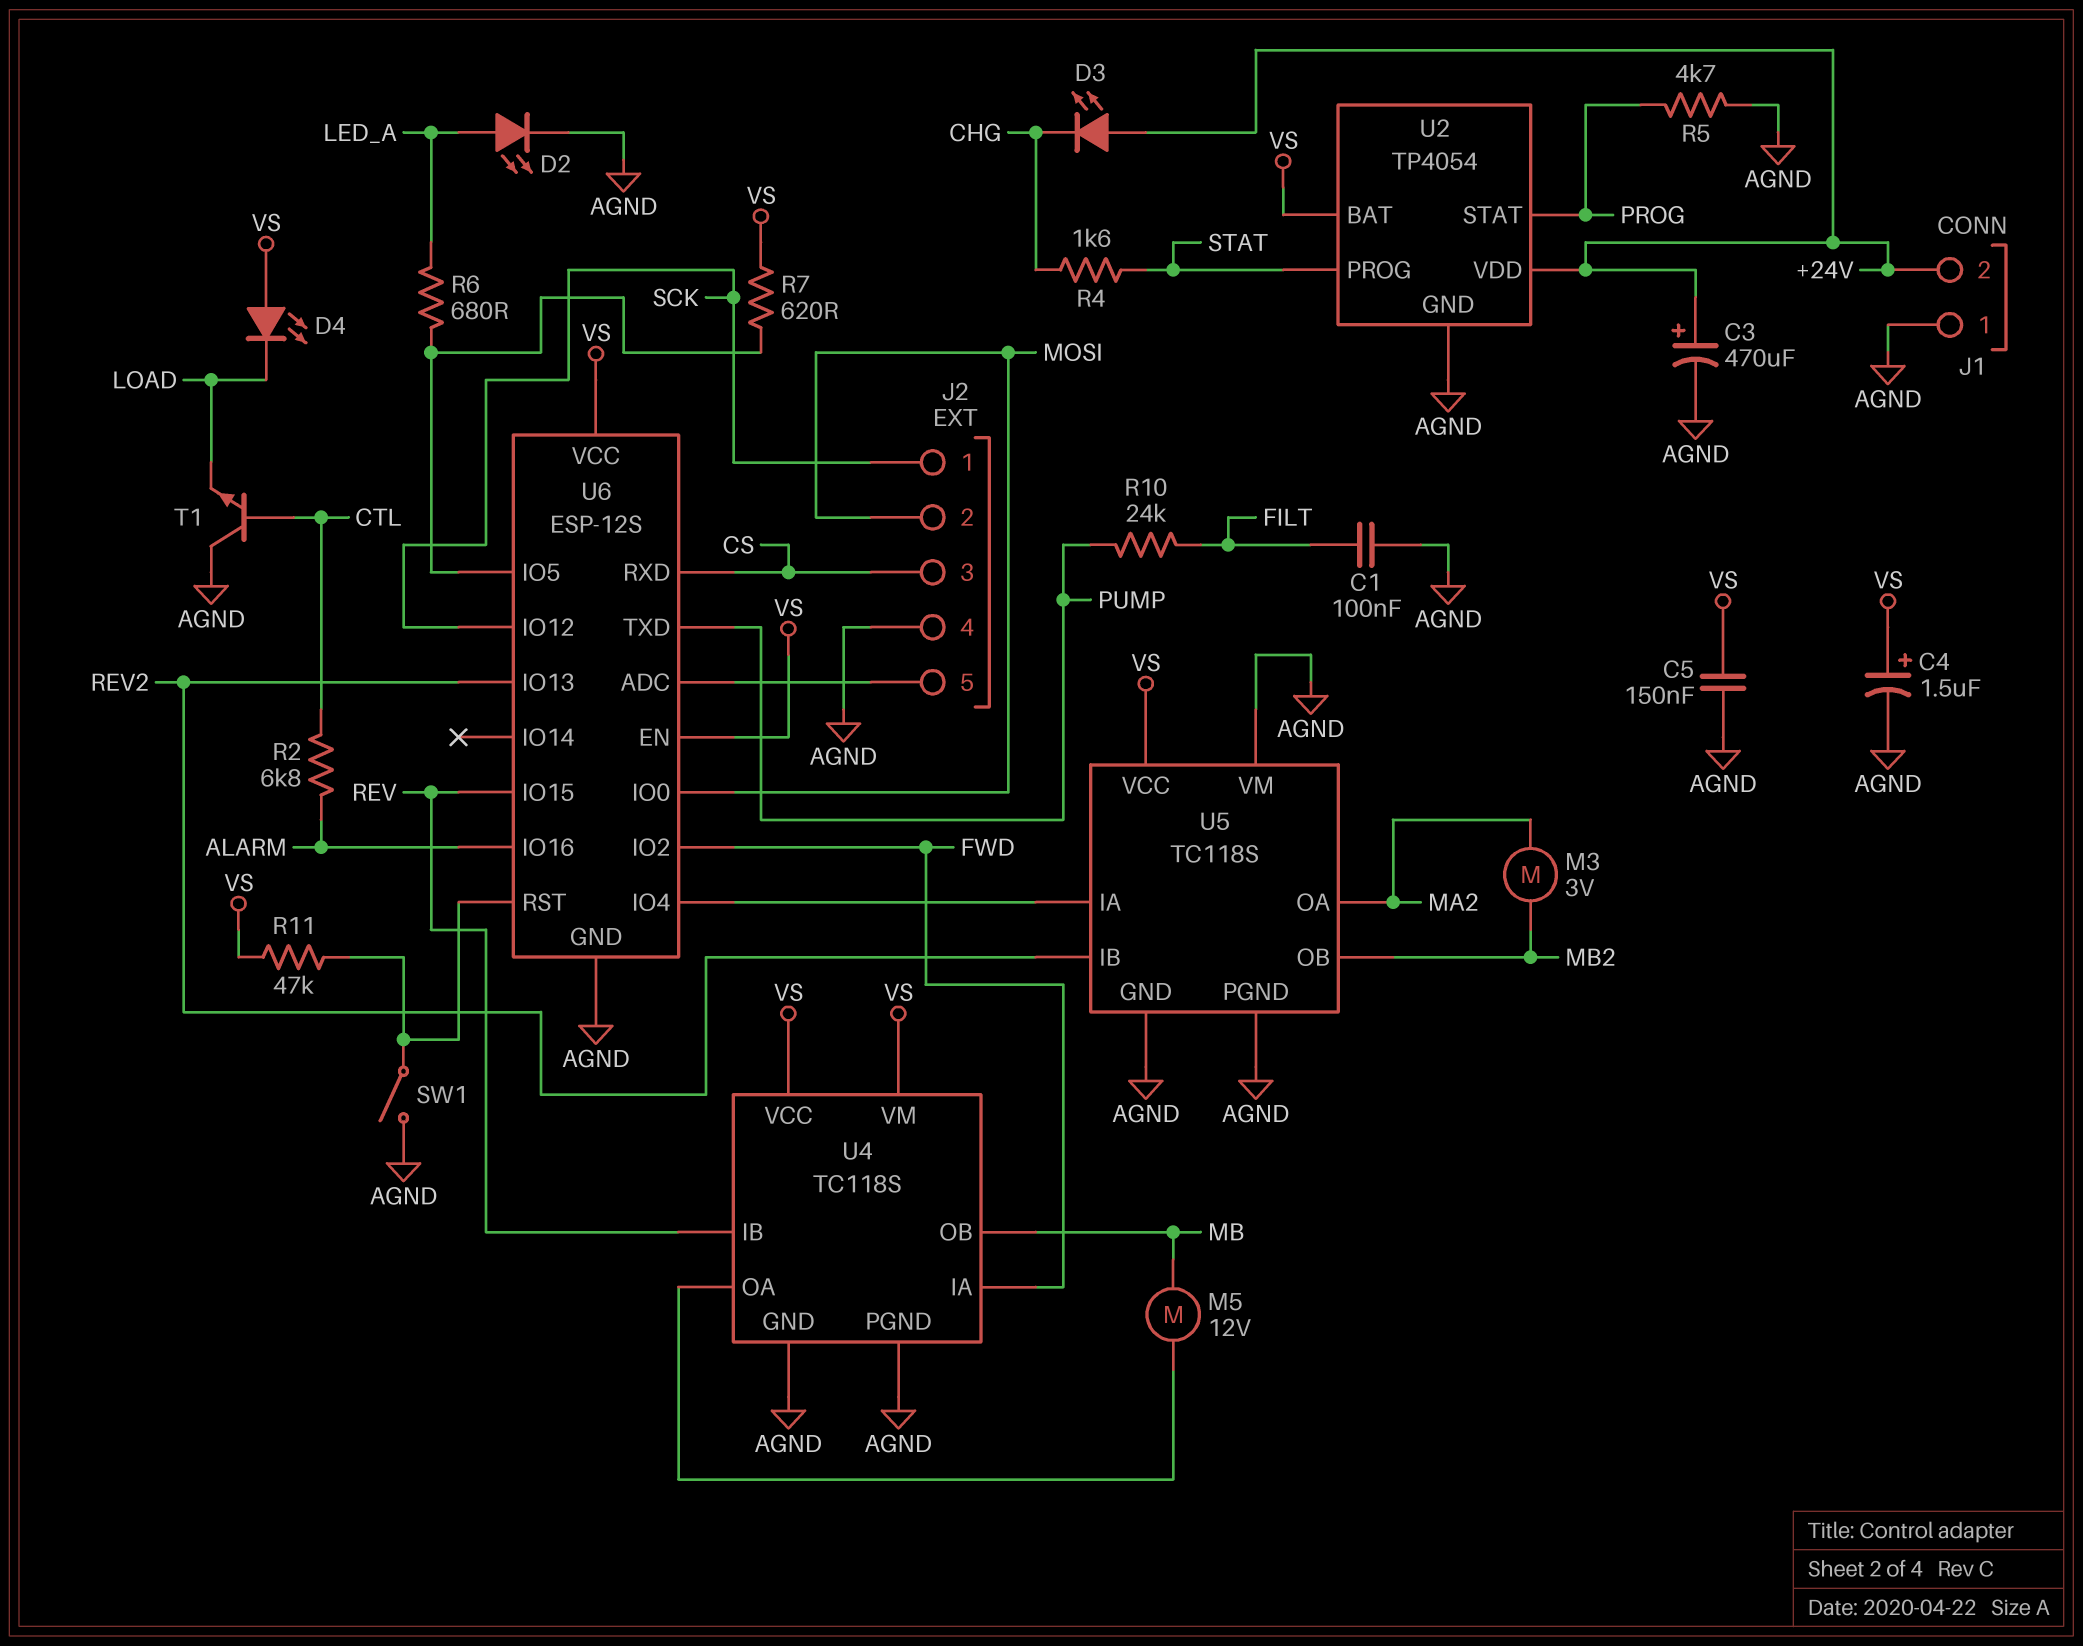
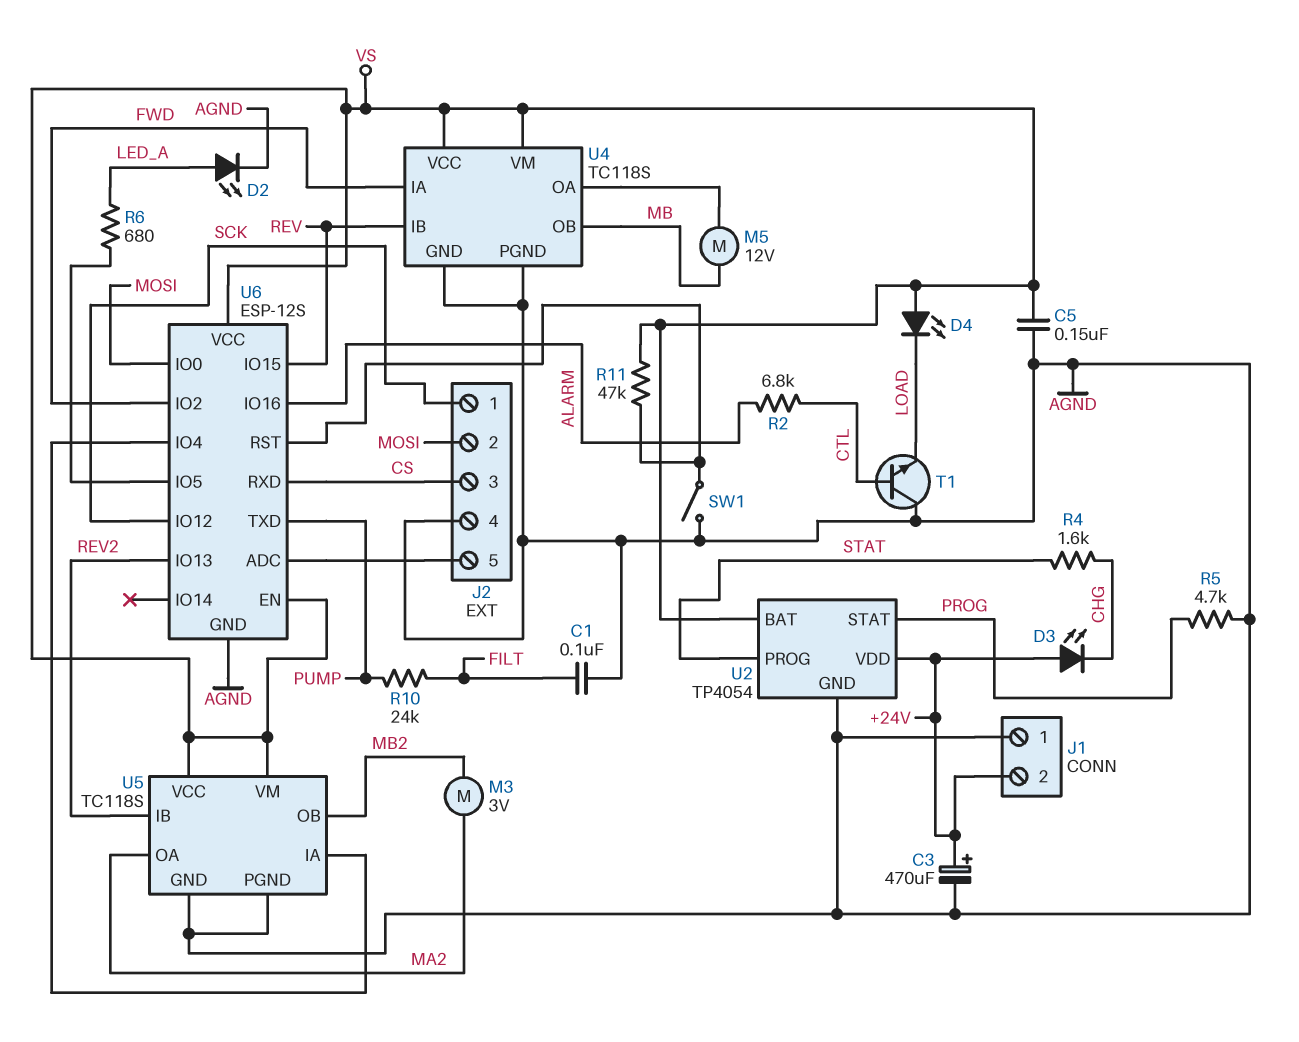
C4: 1.5uF (plus VS, minus AGND) -> none
R7: 620 (U6/IO5, VS) -> none
U5 pin VM: AGND -> VS

